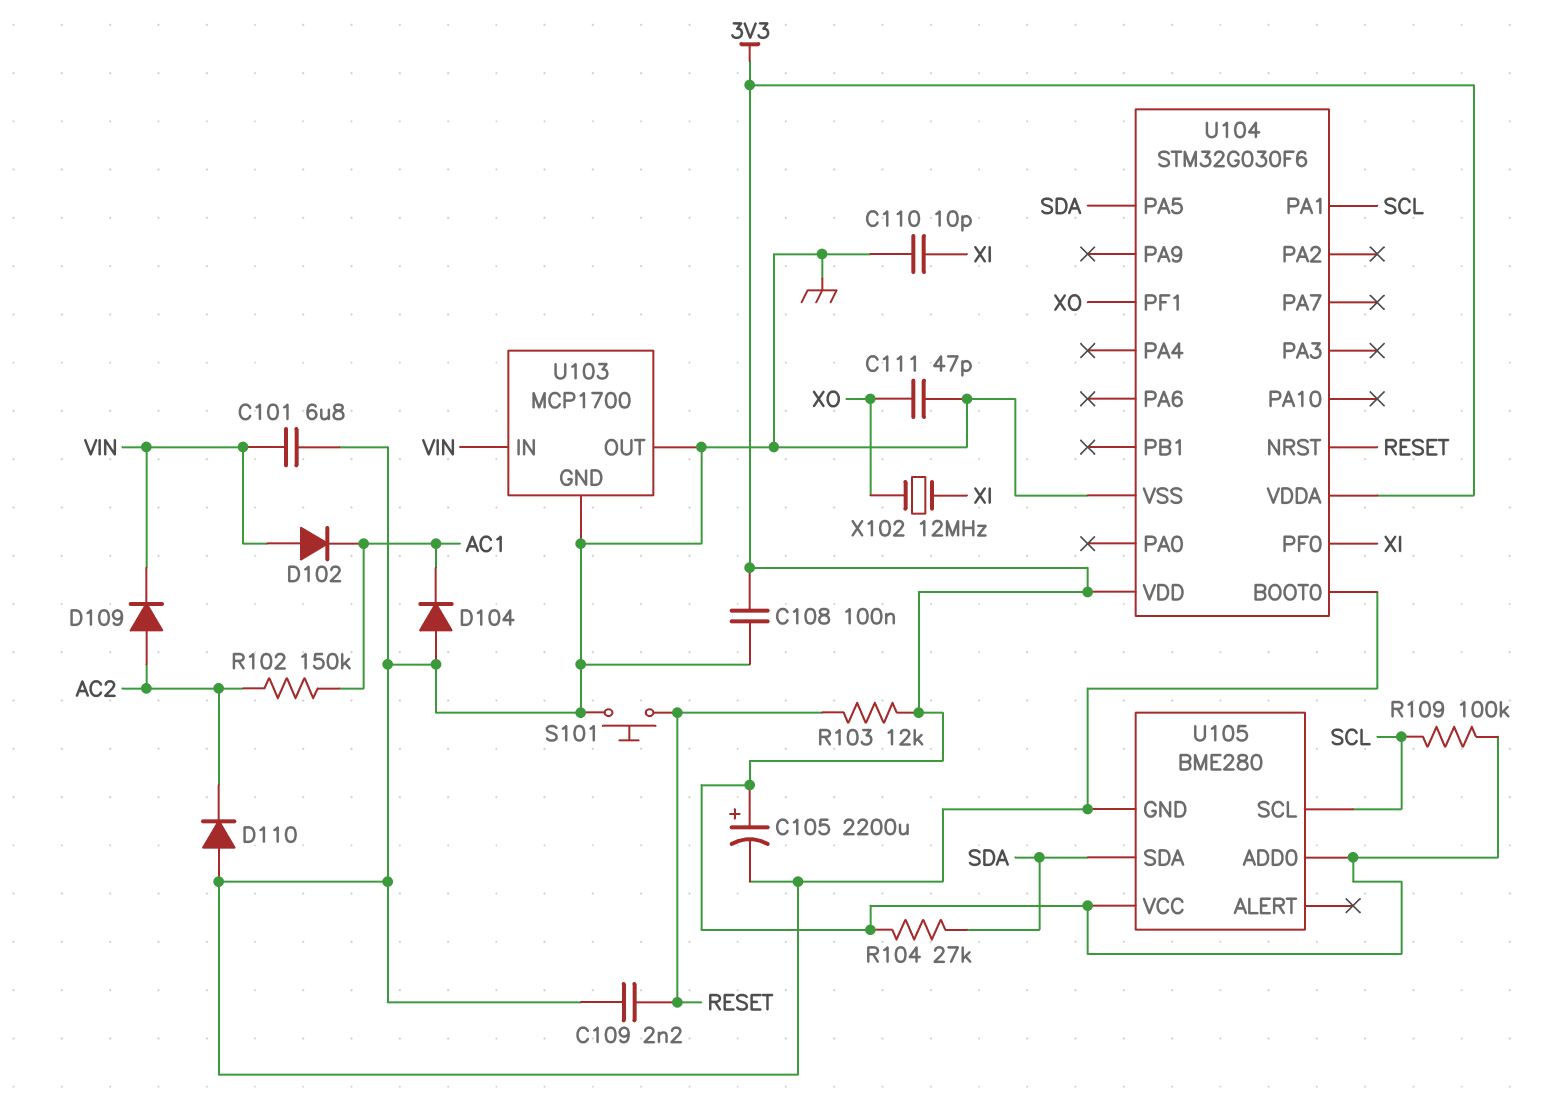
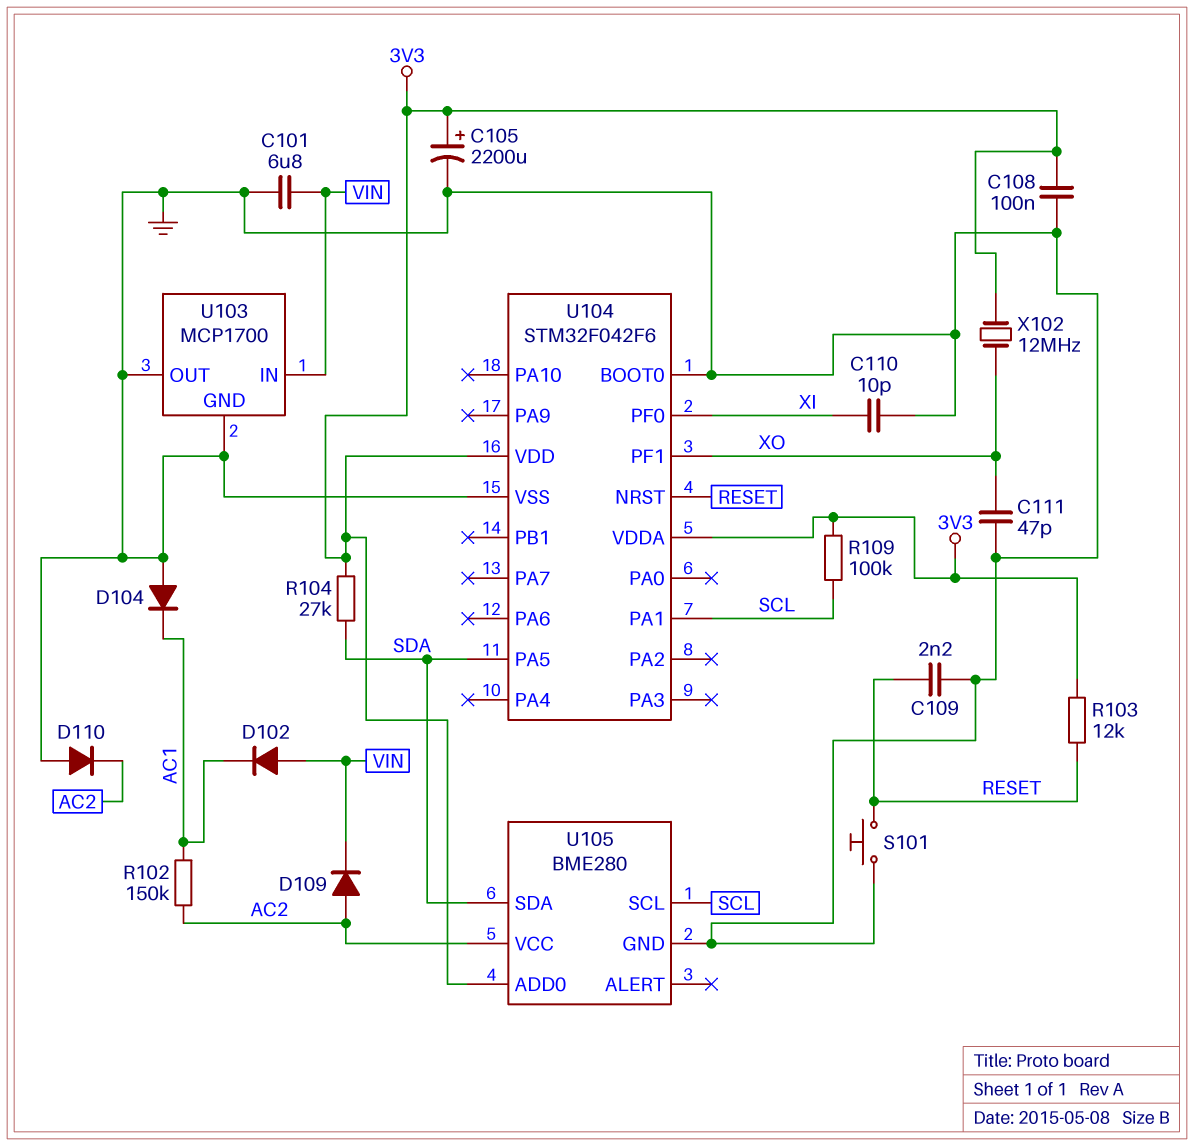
U104: STM32G030F6 -> STM32F042F6
U105 pin VCC: 3V3 -> AC2
X102: 12MHz (XI, XO) -> 12MHz (3V3, XO)

